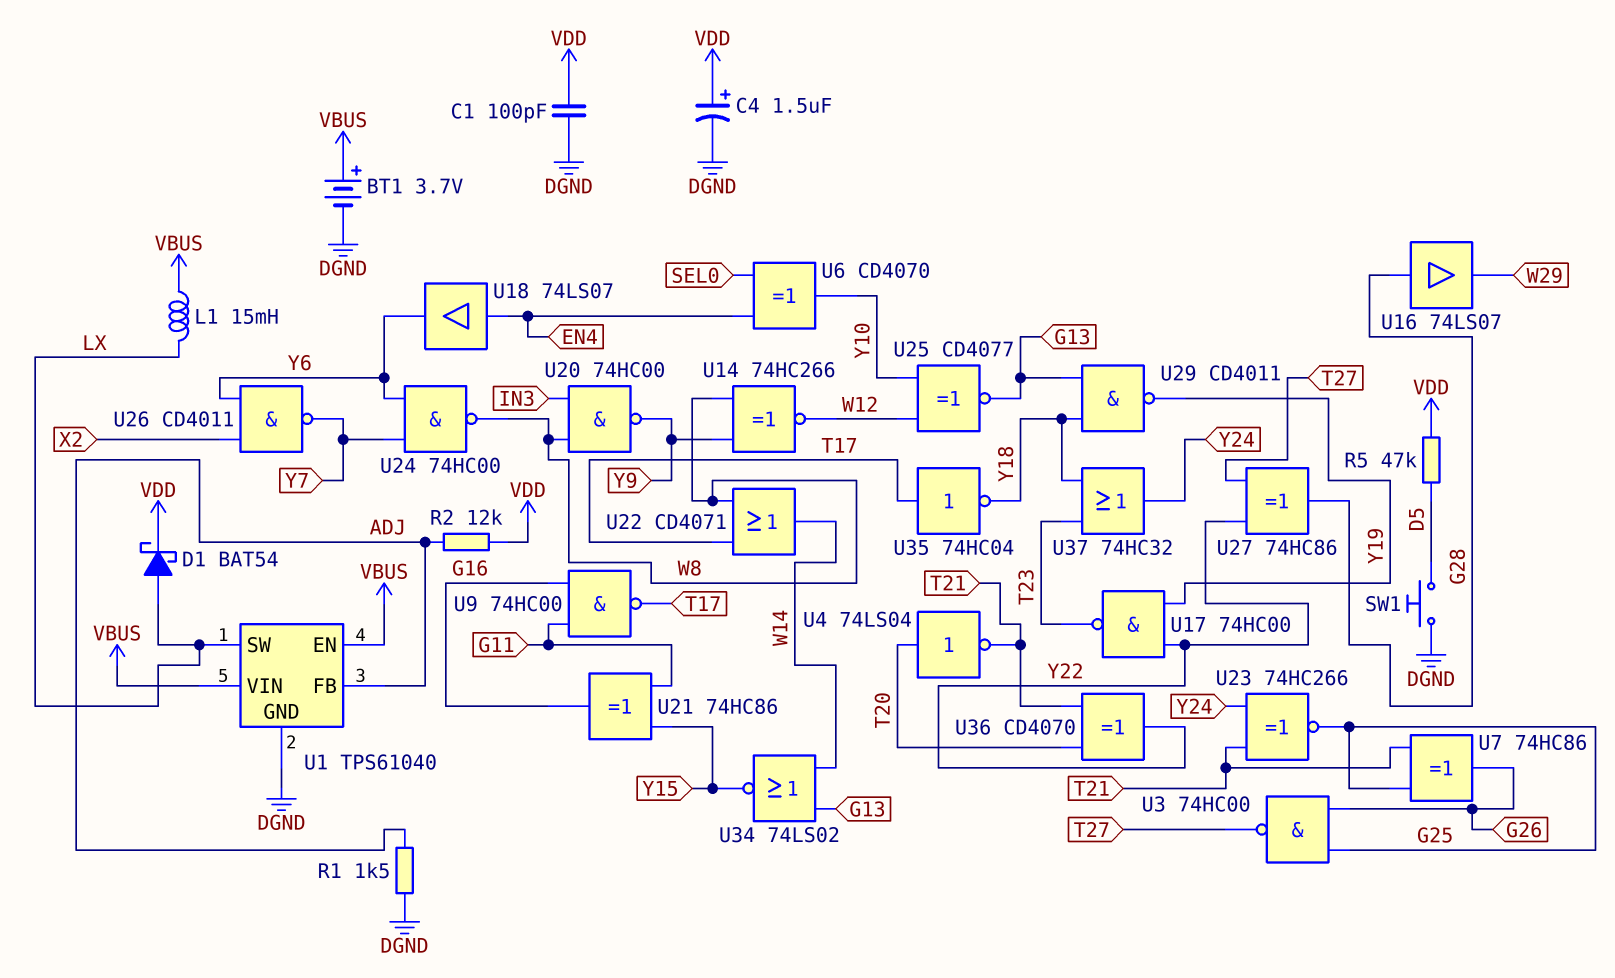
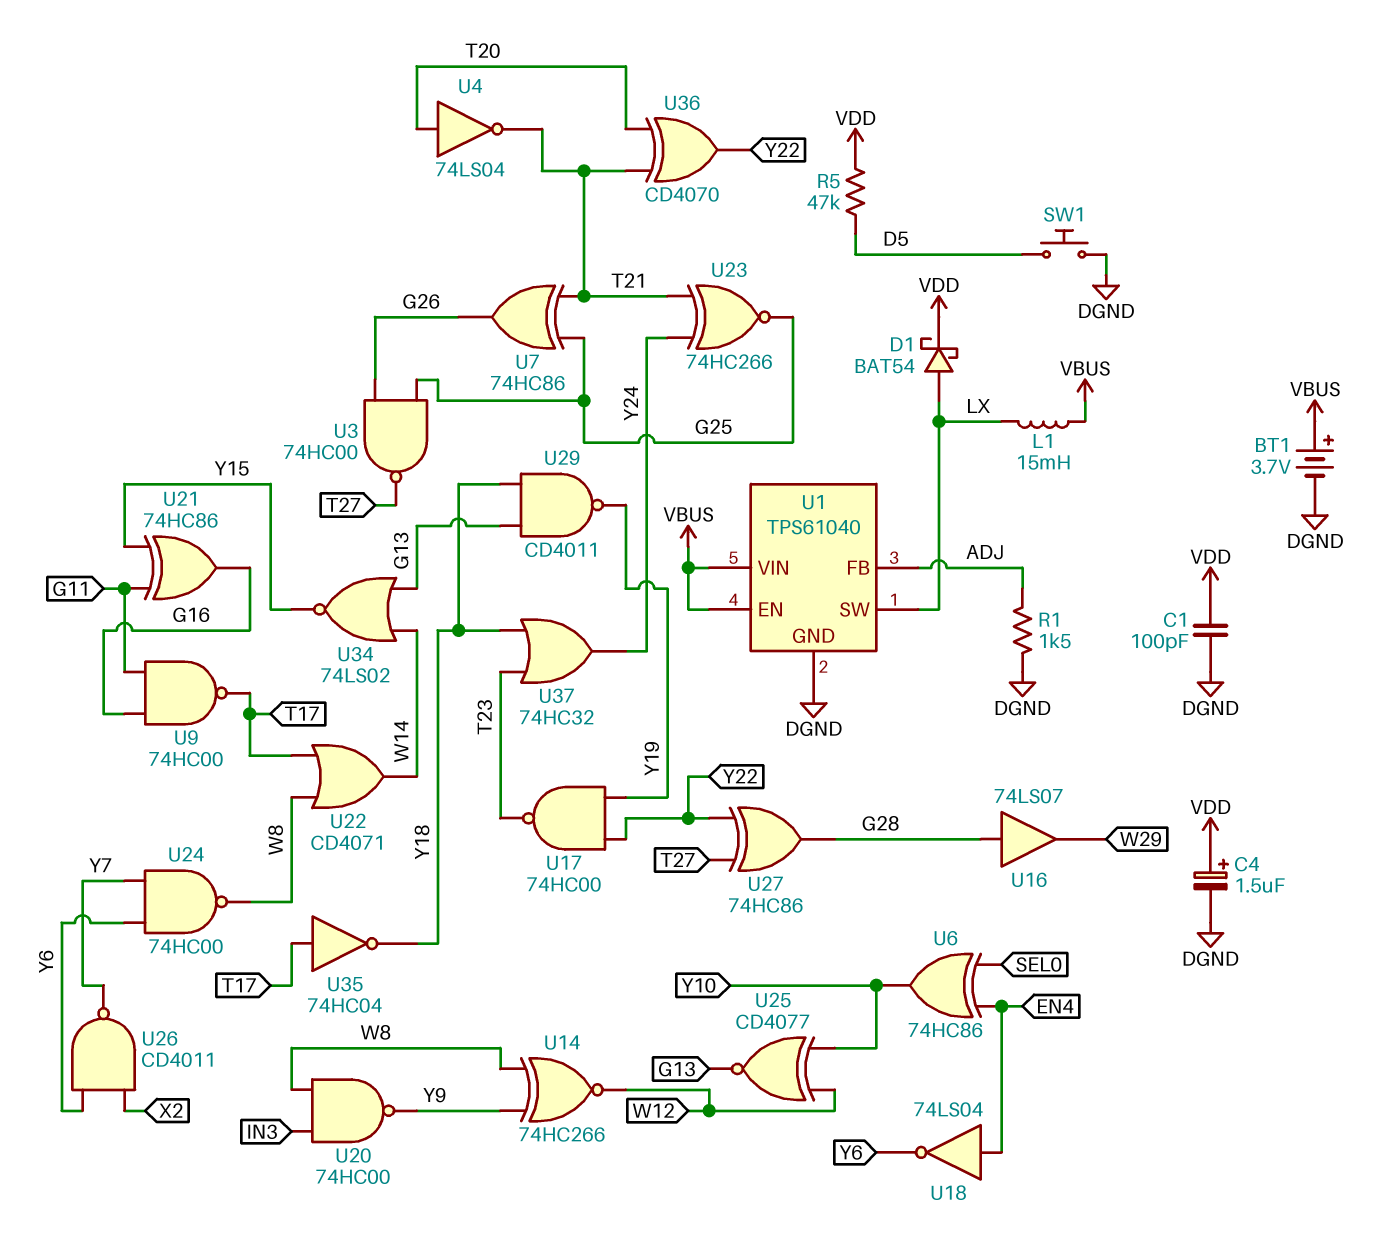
R2: 12k (ADJ, VDD) -> none
U6: XOR CD4070 (in EN4, in SEL0, out Y10) -> XOR 74HC86 (in EN4, in SEL0, out Y10)
U18: buffer 74LS07 (in EN4, out Y6) -> NOT 74LS04 (in EN4, out Y6)

